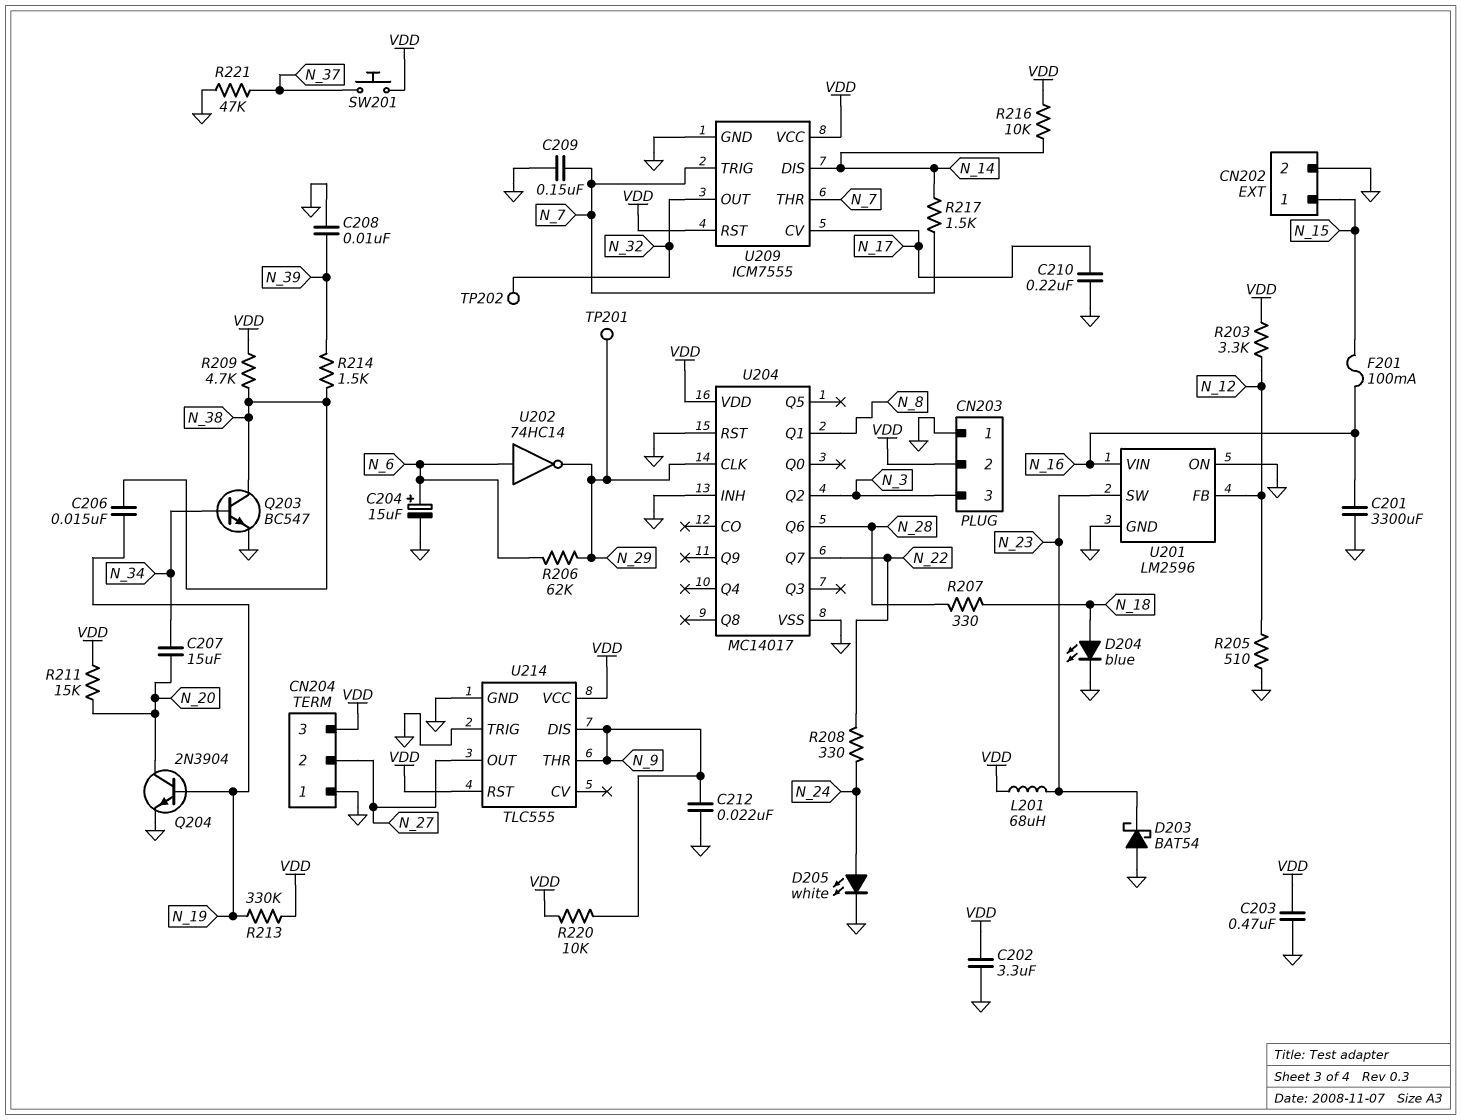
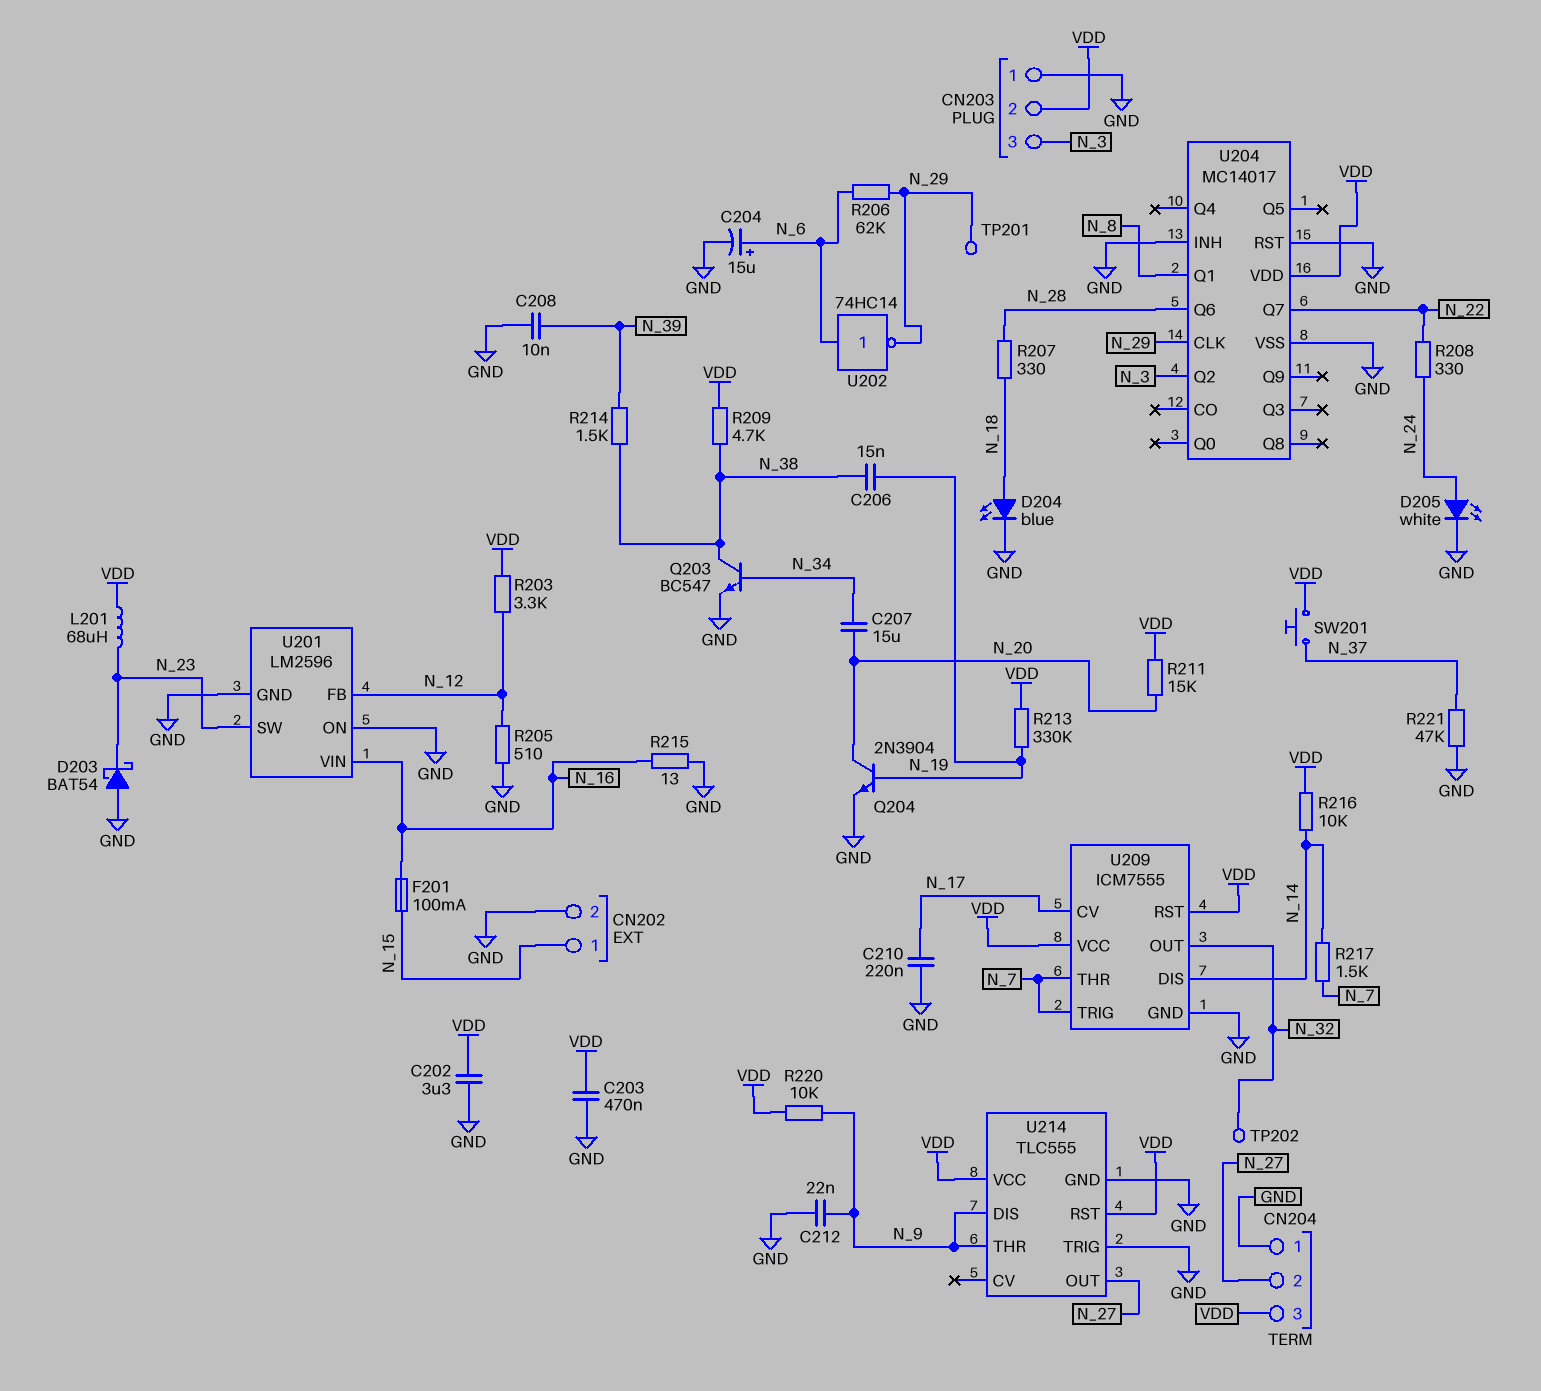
C201: 3300uF (GND, N_16) -> none
C209: 150nF (GND, N_7) -> none
R215: none -> 13 (GND, N_16)

